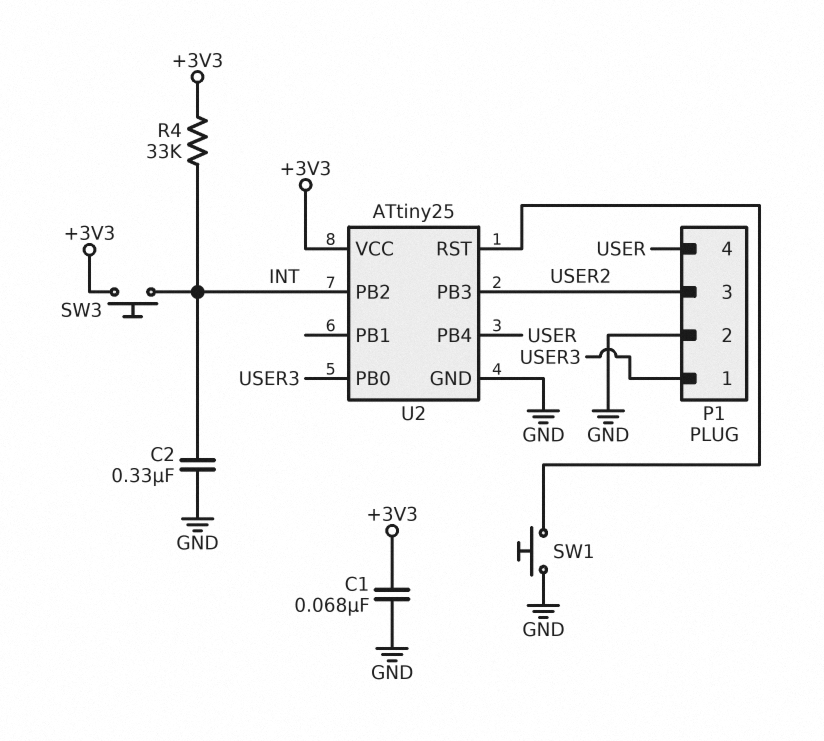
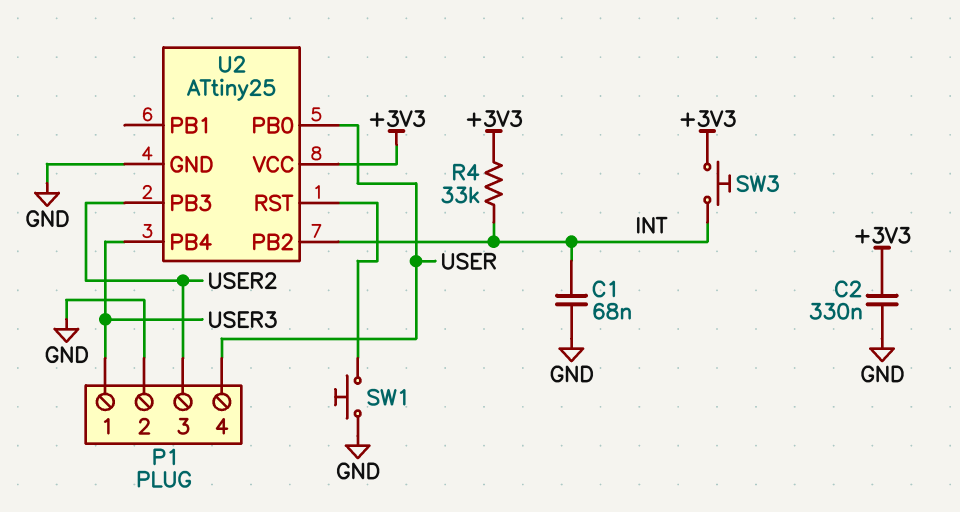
C1: 68nF (+3V3, GND) -> 68nF (GND, INT)
C2: 330nF (GND, INT) -> 330nF (+3V3, GND)
U2 pin PB0: USER3 -> USER
U2 pin PB4: USER -> USER3

